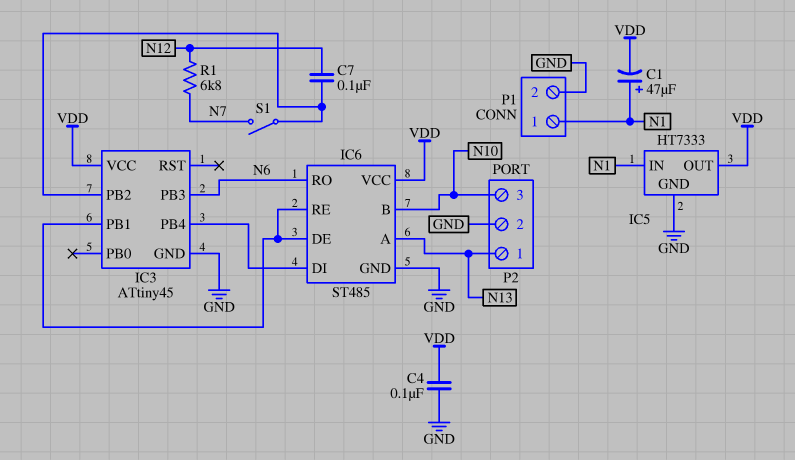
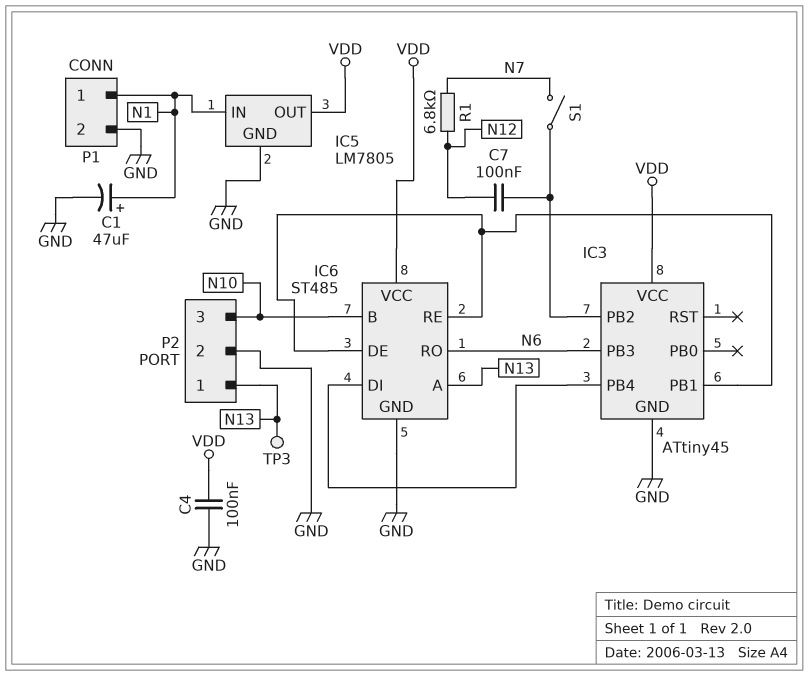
C1: 47uF (plus N1, minus VDD) -> 47uF (plus N1, minus GND)
IC5: HT7333 -> LM7805
TP3: none -> test point (N13)

